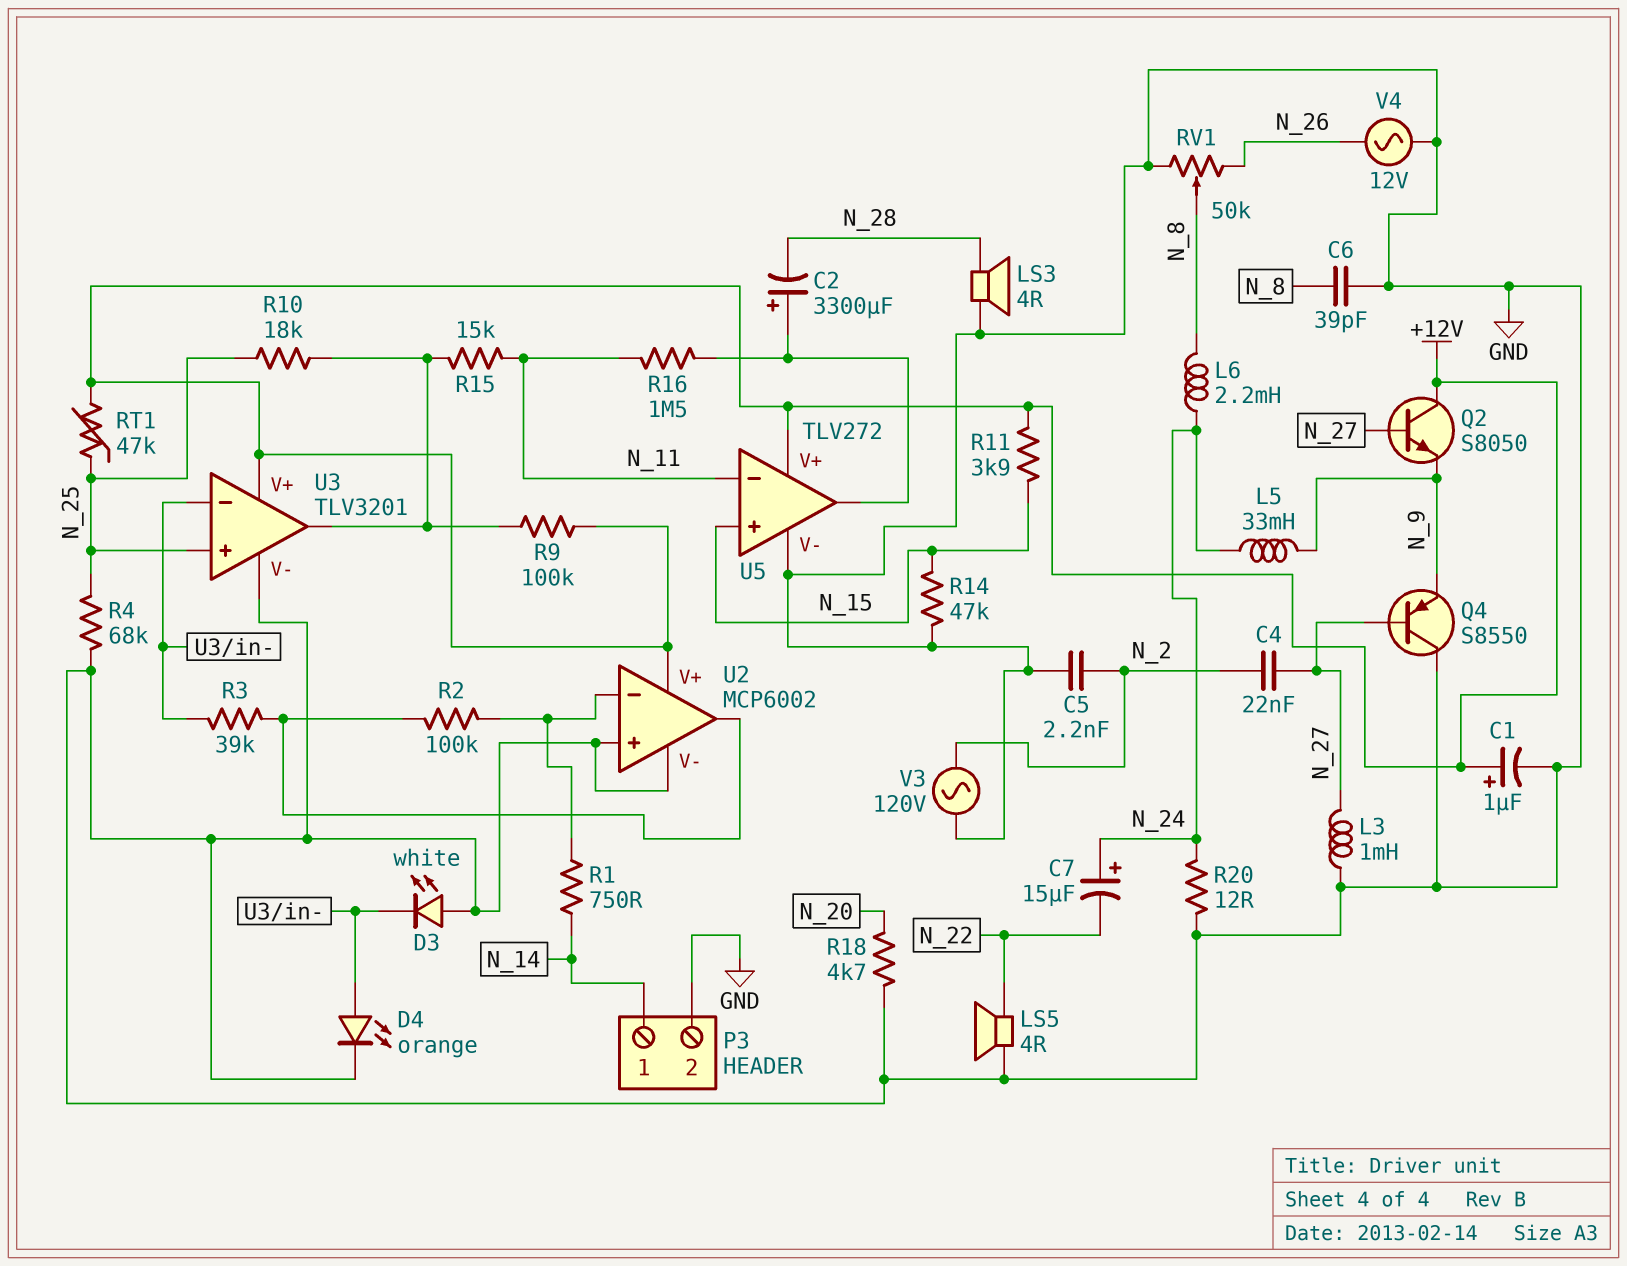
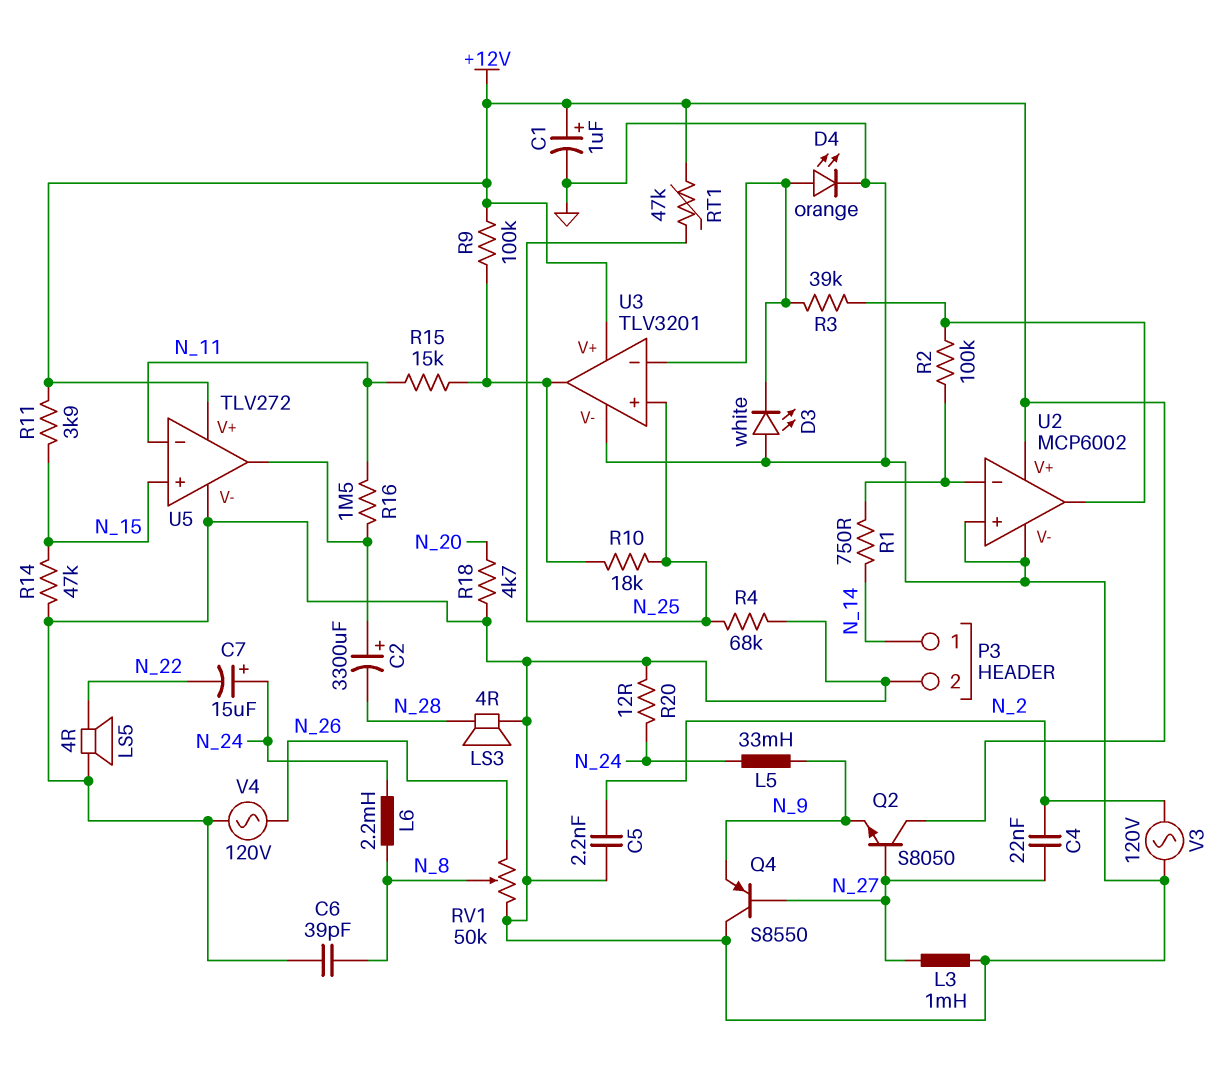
V4: AC 12V (GND, N_26) -> AC 120V (GND, N_26)

